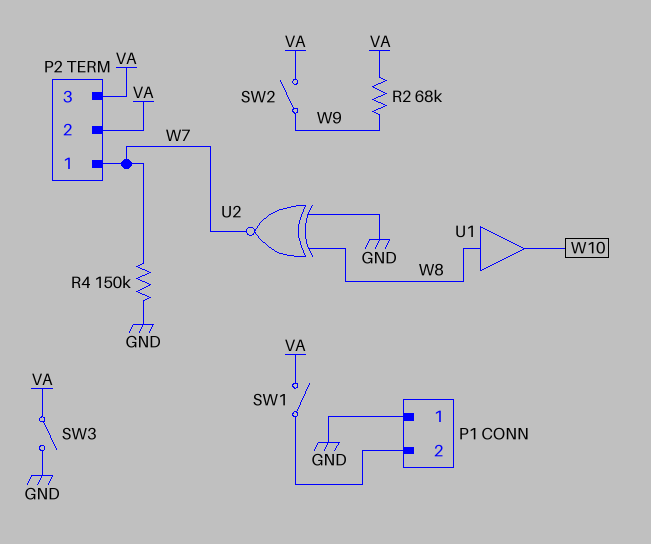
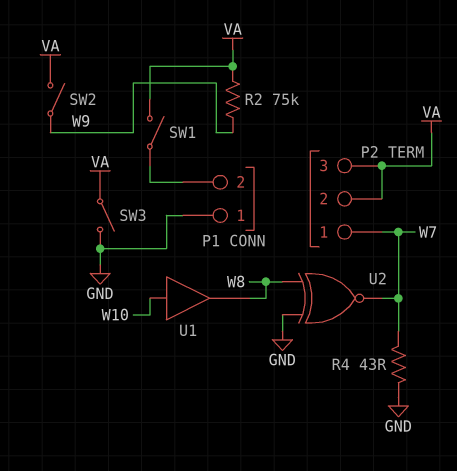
R2: 68k (VA, W9) -> 75k (VA, W9)
R4: 150k (GND, W7) -> 43 (GND, W7)
U1: buffer (in W8, out W10) -> buffer (in W10, out W8)

